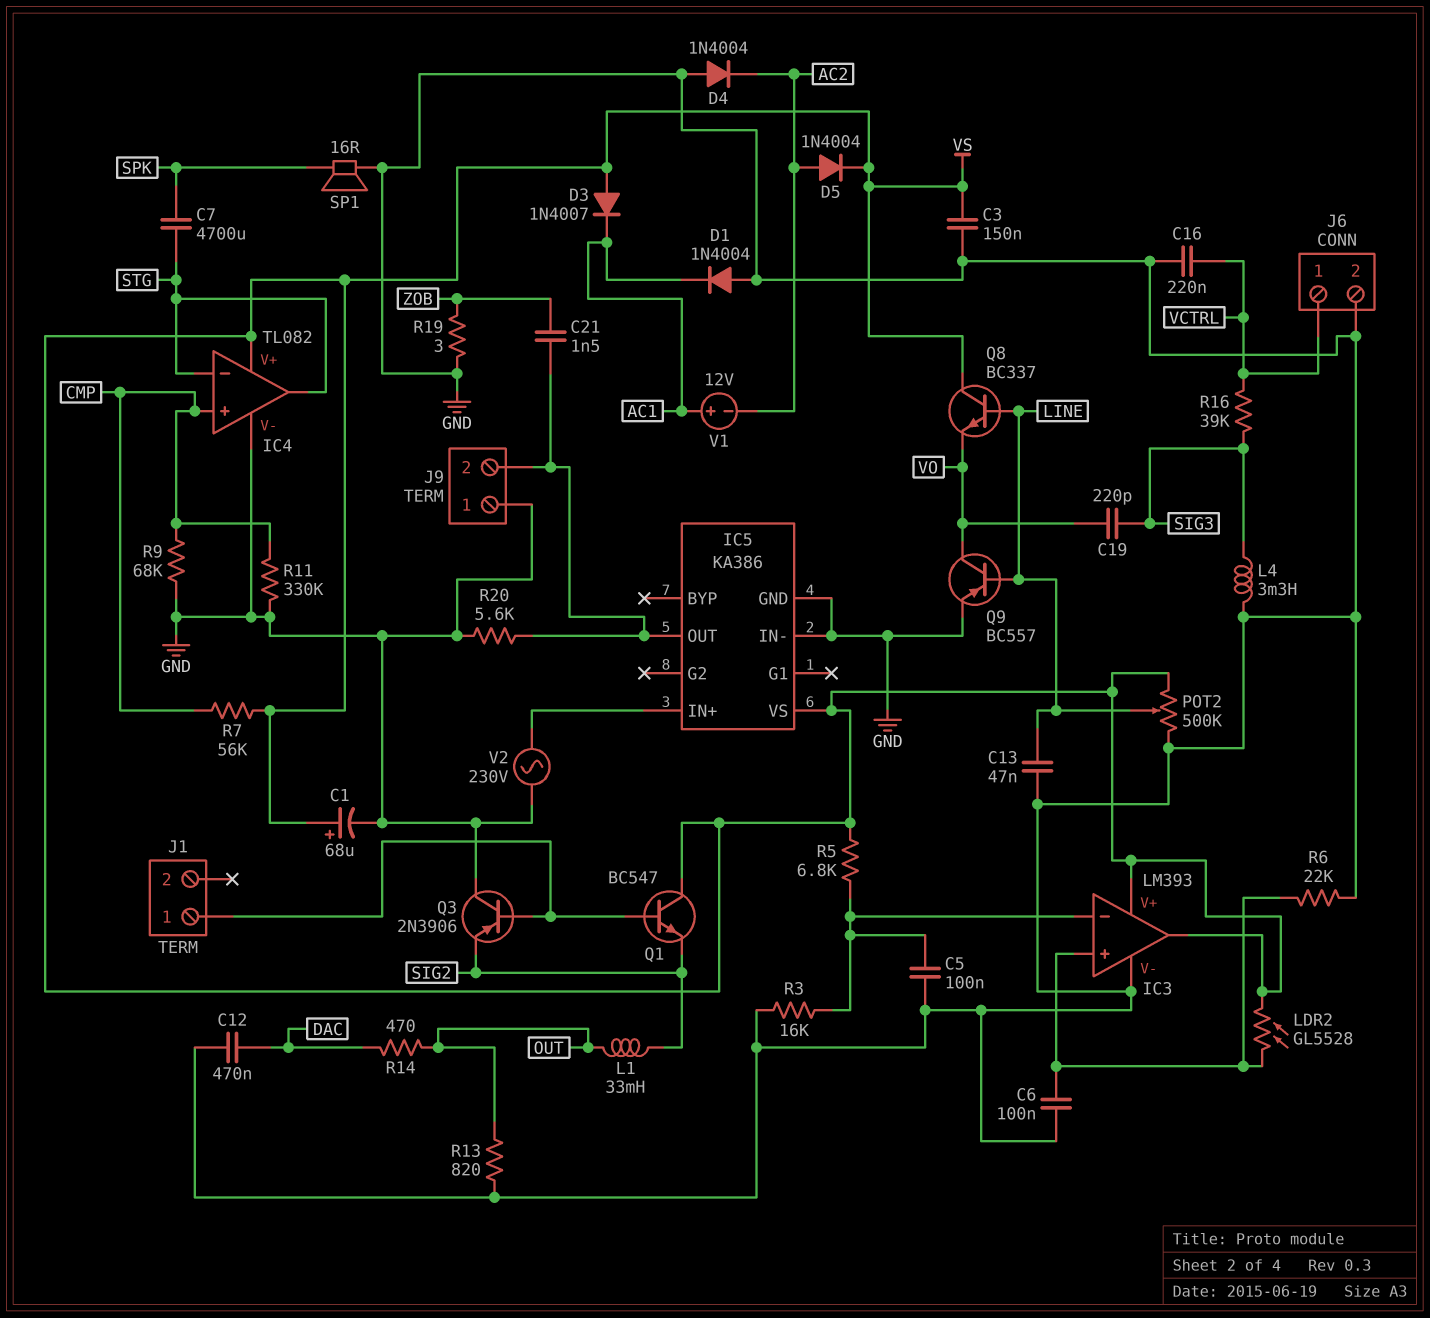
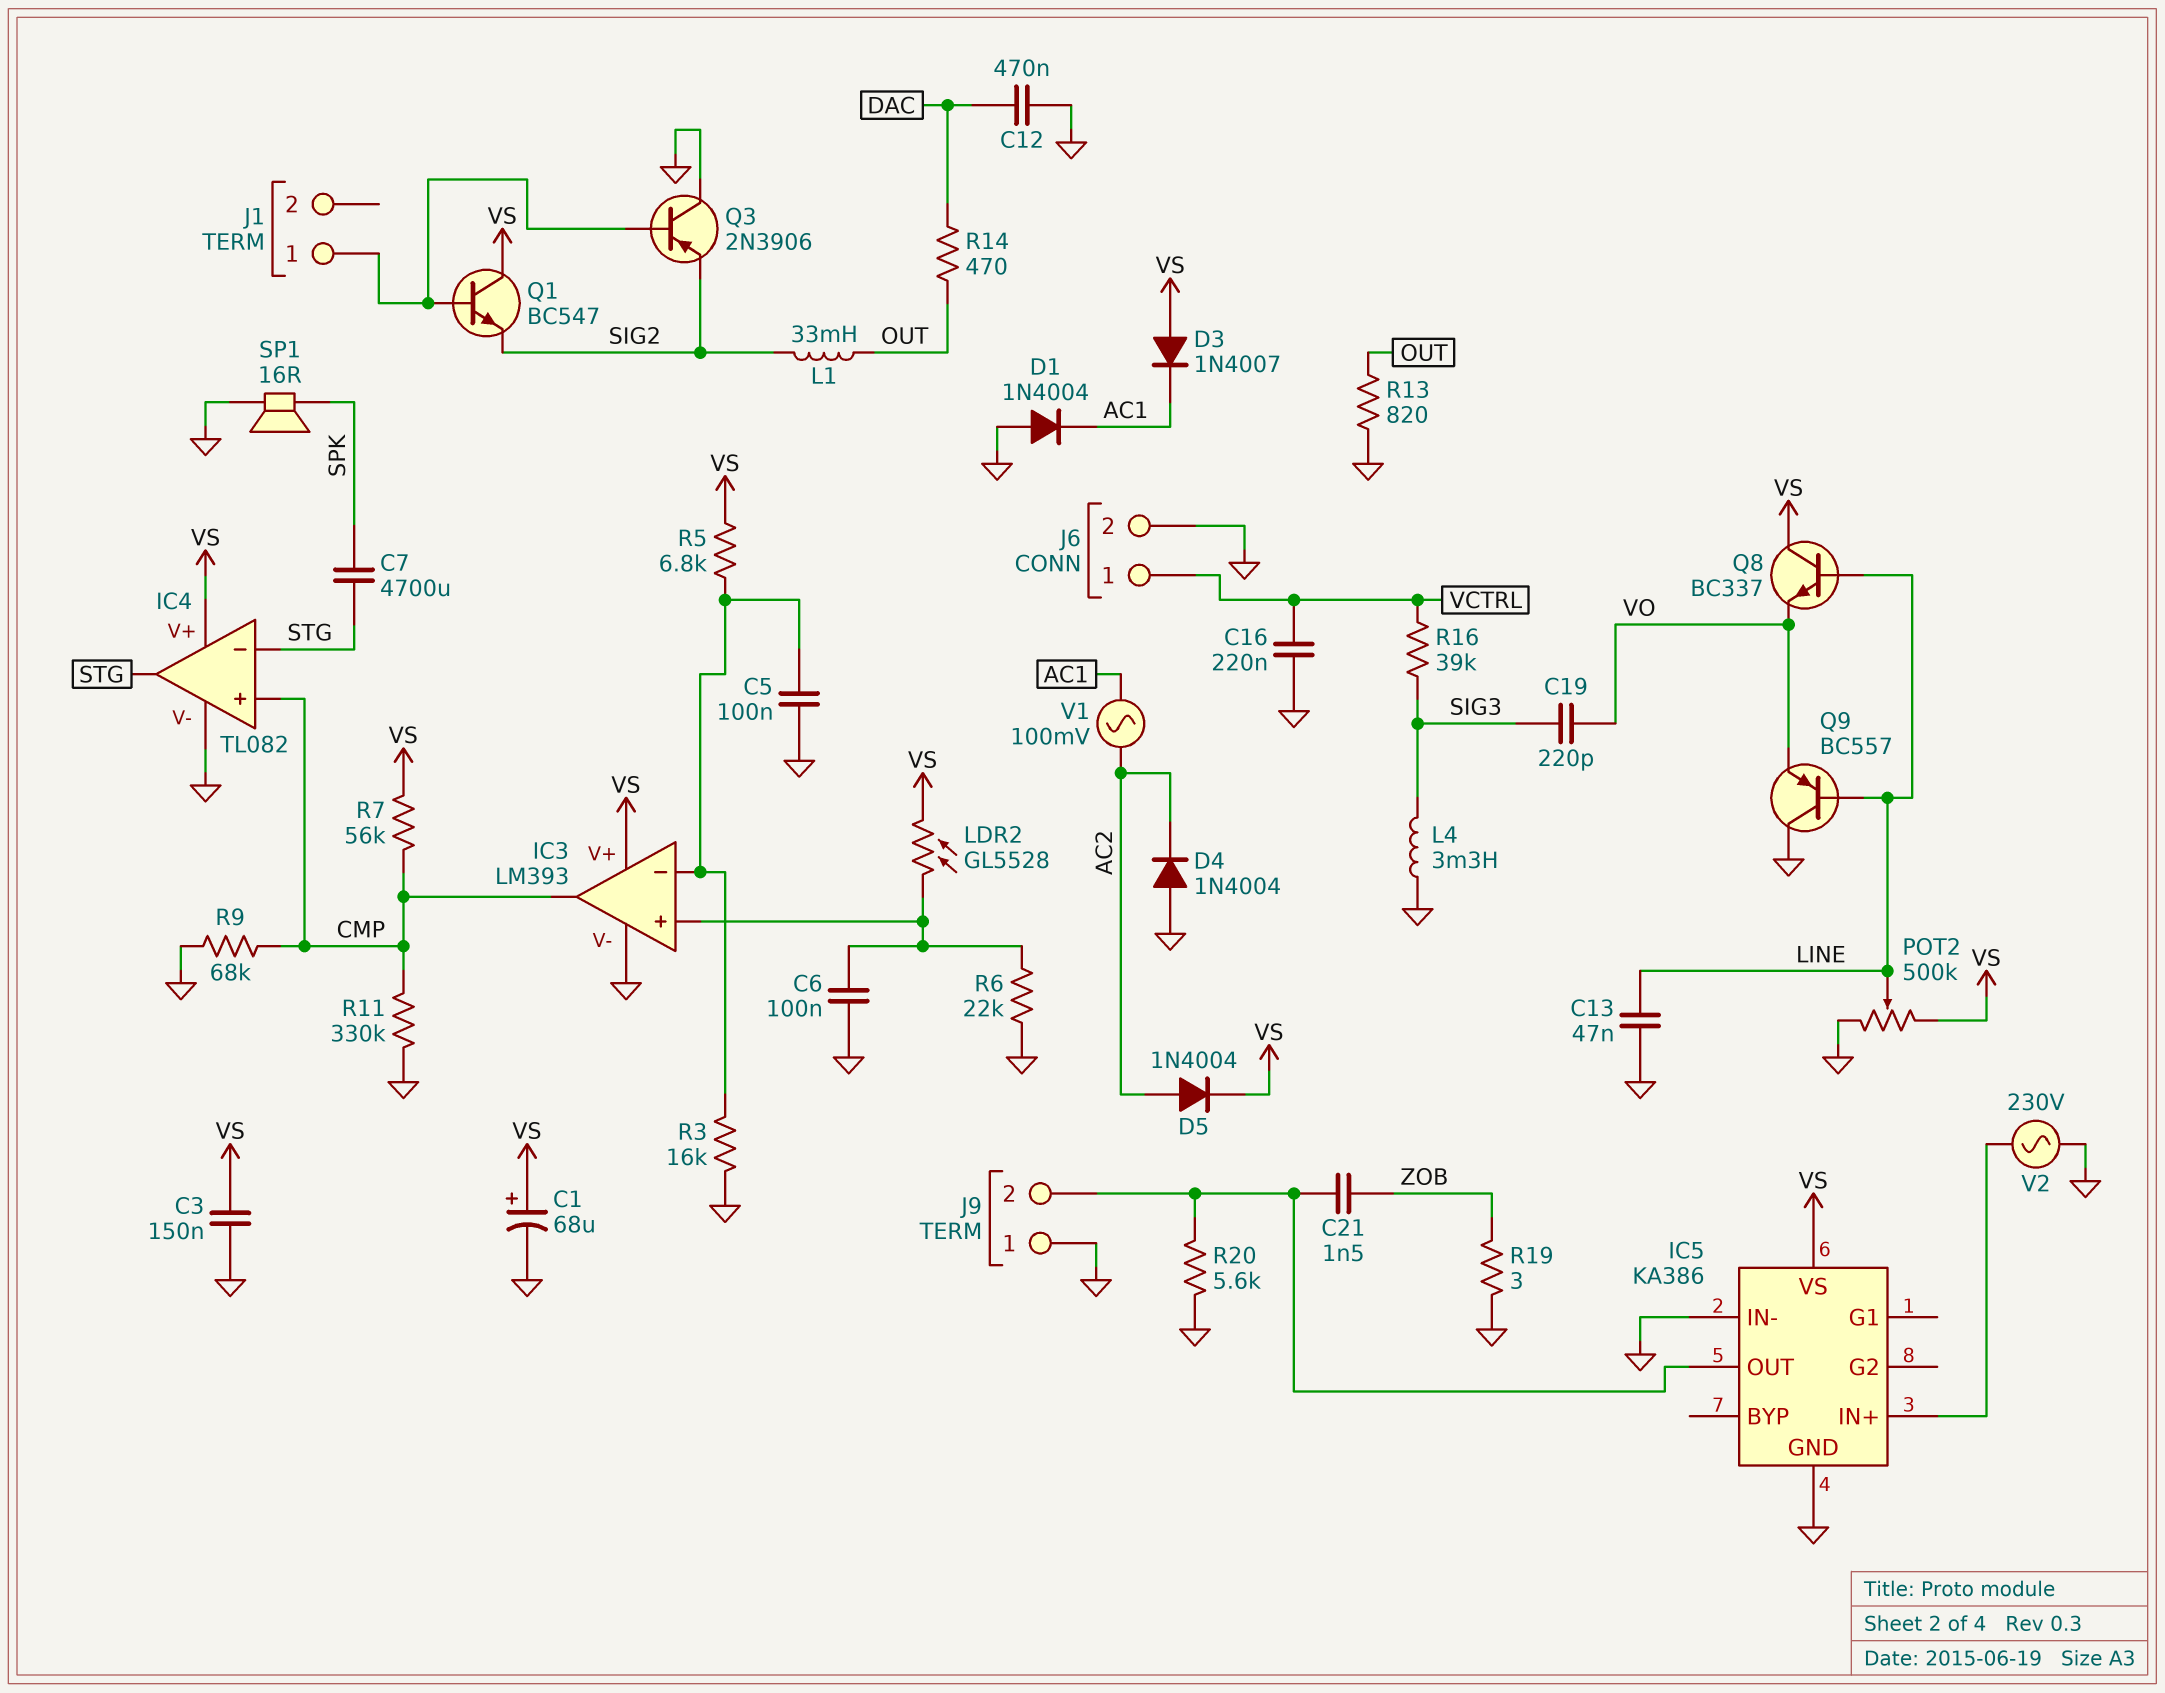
IC3 pin out: VS -> CMP
Q9: PNP BC557 (B LINE, C VO, E GND) -> PNP BC557 (B LINE, C GND, E VO)
V1: 12V (plus AC1, minus AC2) -> AC 100mV (AC1, AC2)

